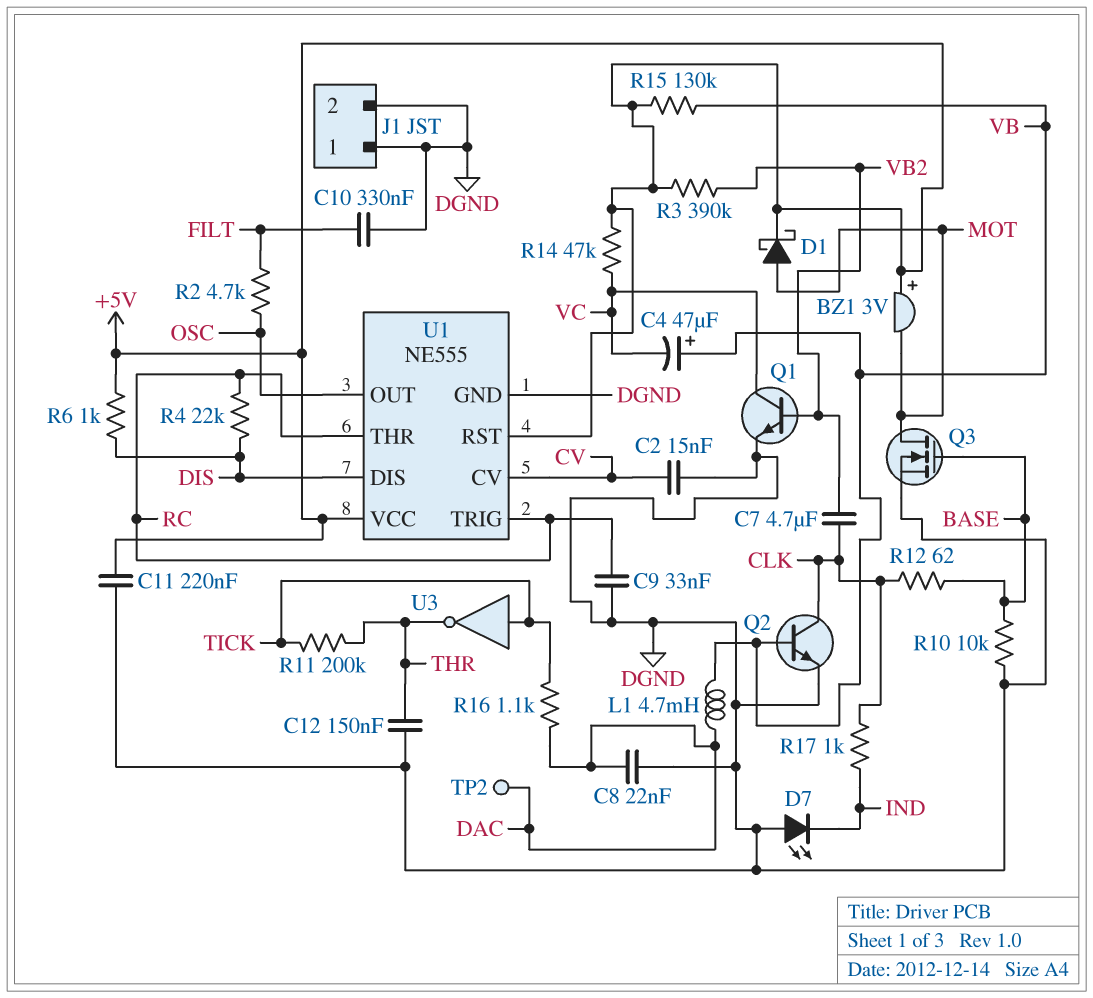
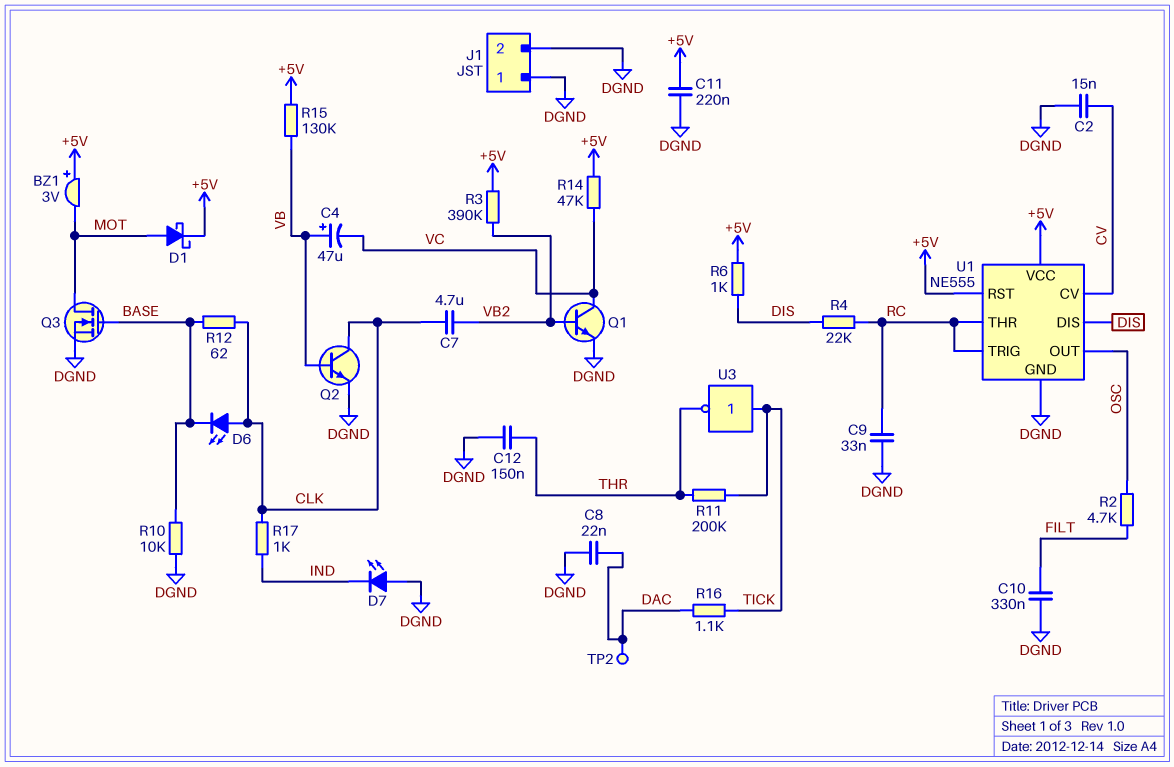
D6: none -> LED (A CLK, K BASE)
L1: 4.7mH (DAC, VB) -> none

